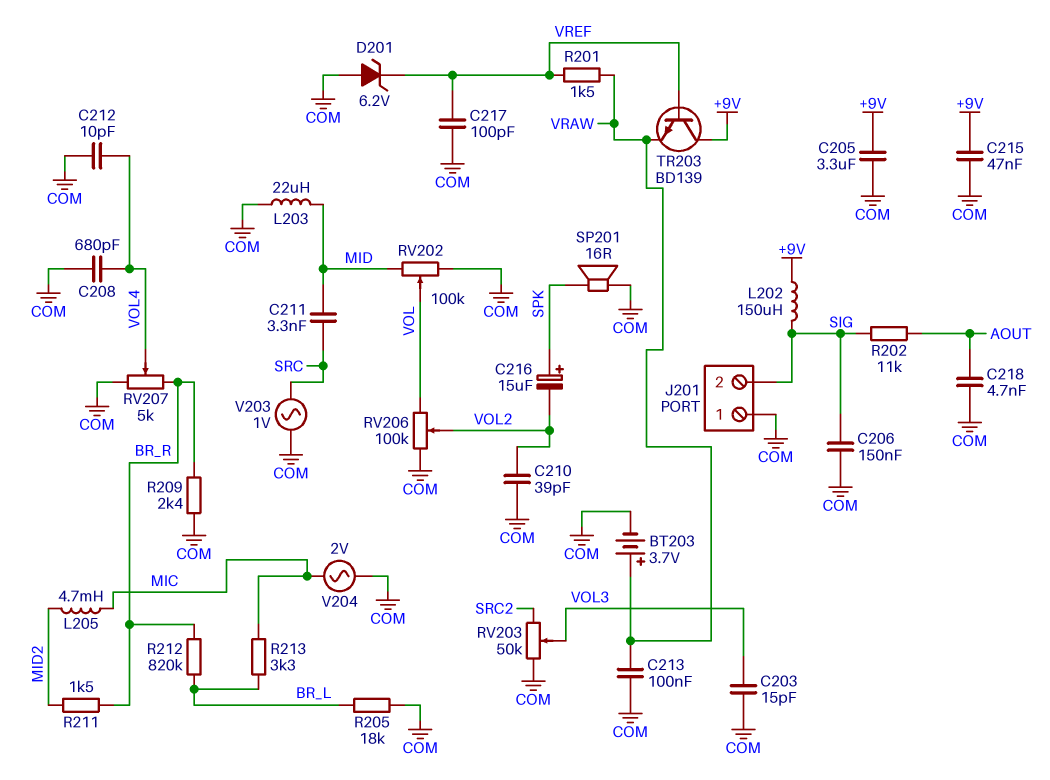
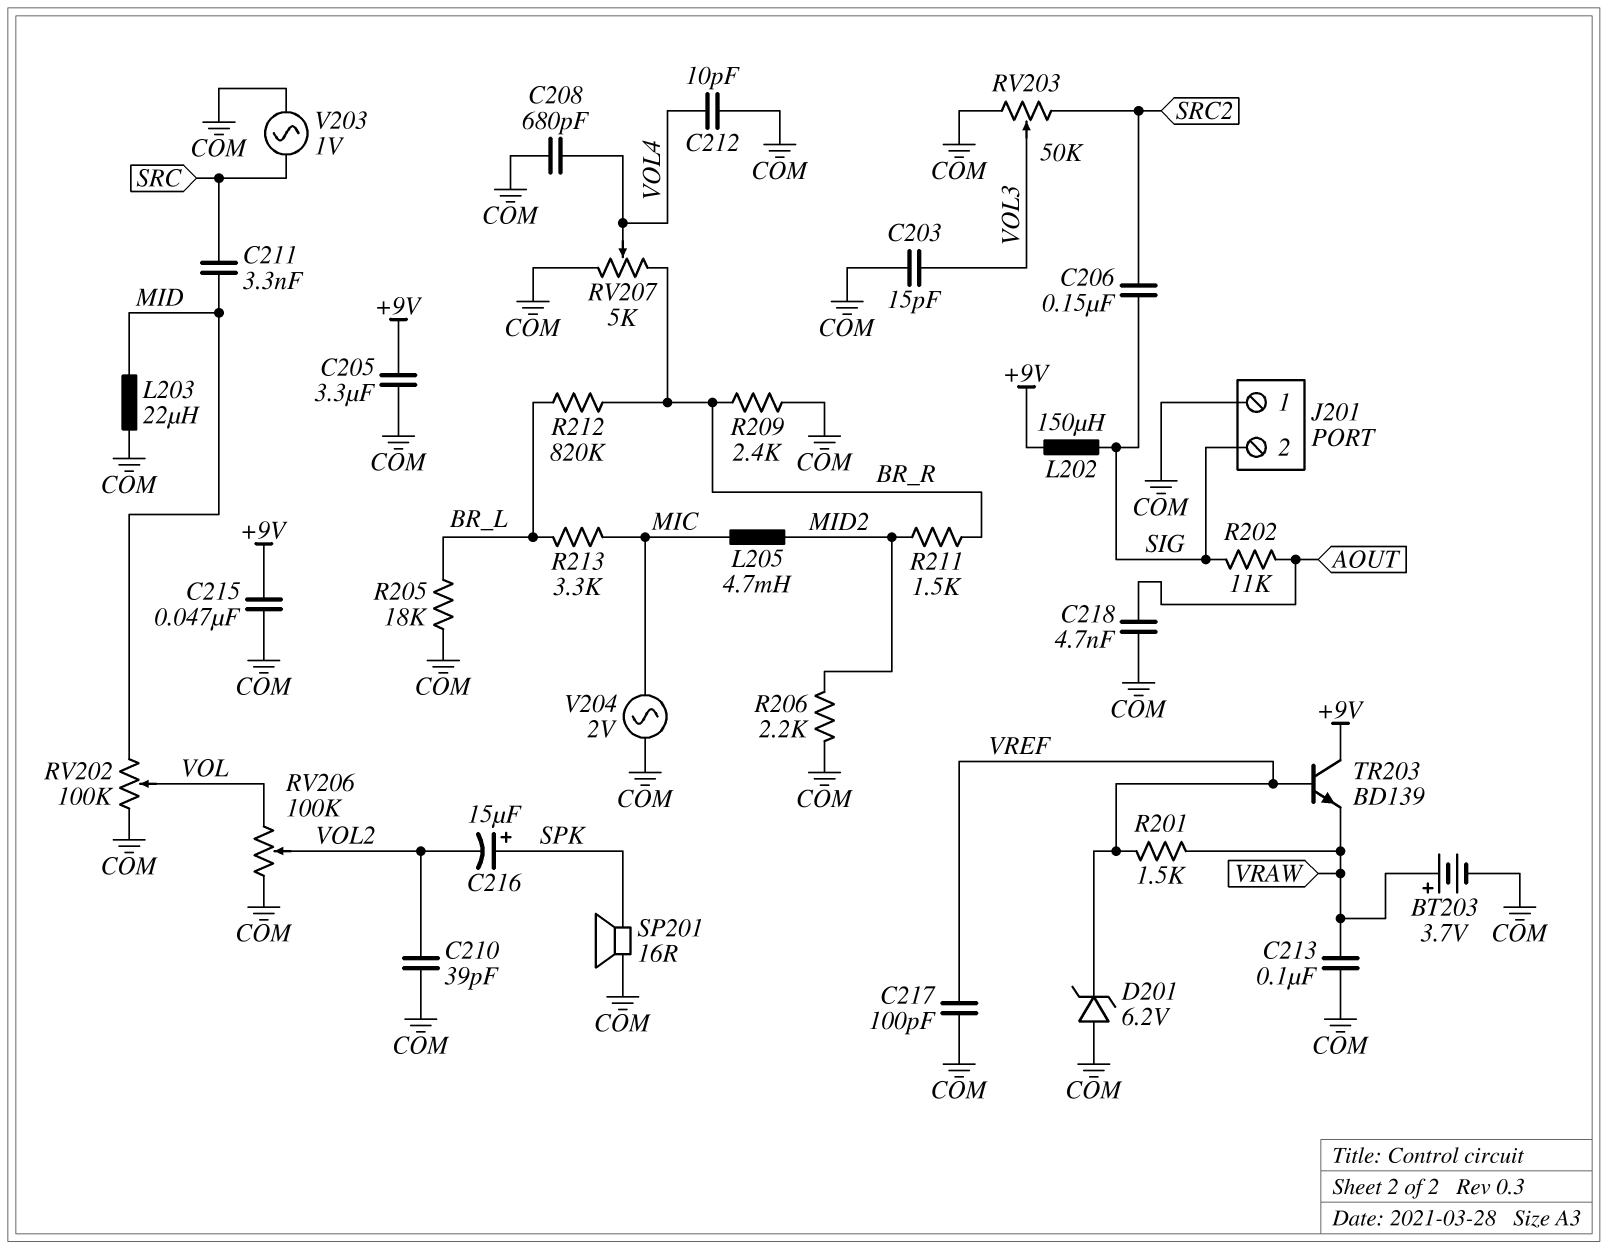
C206: 150nF (COM, SIG) -> 150nF (SIG, SRC2)
R206: none -> 2.2k (COM, MID2)

